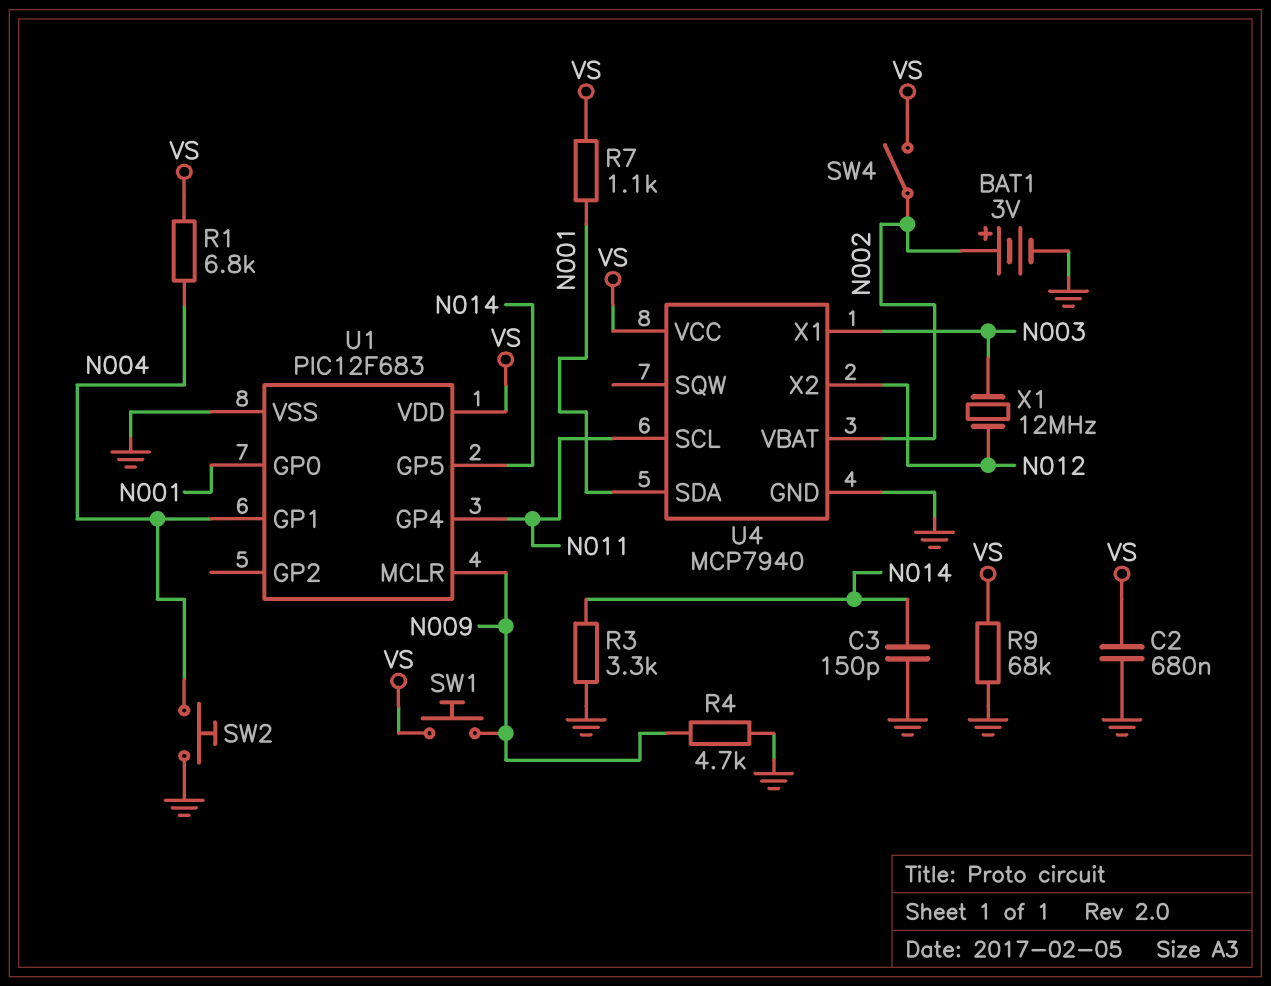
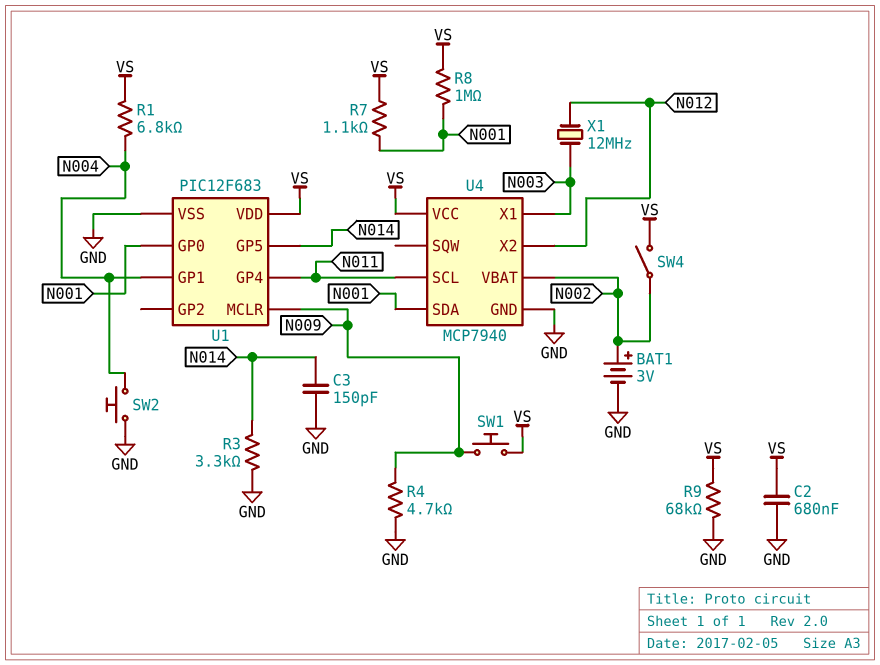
R8: none -> 1M (N001, VS)

